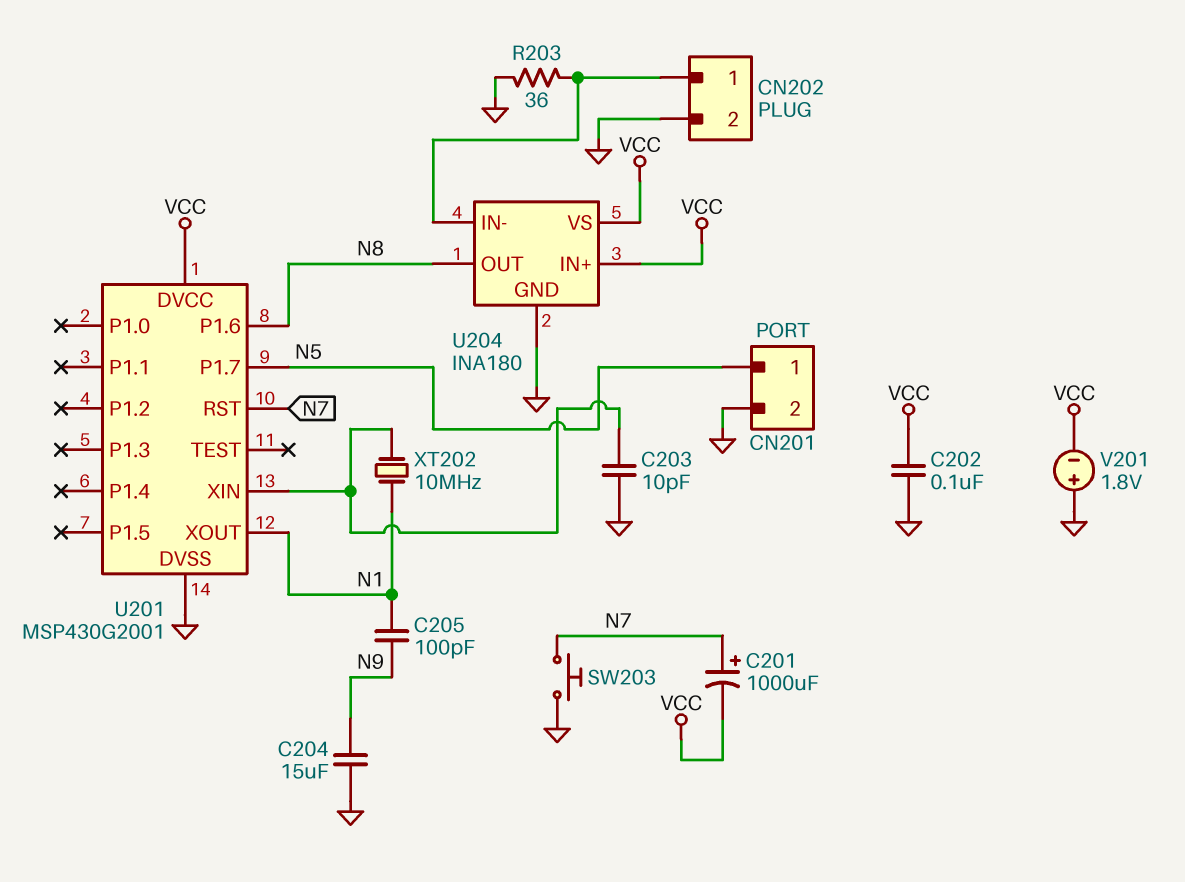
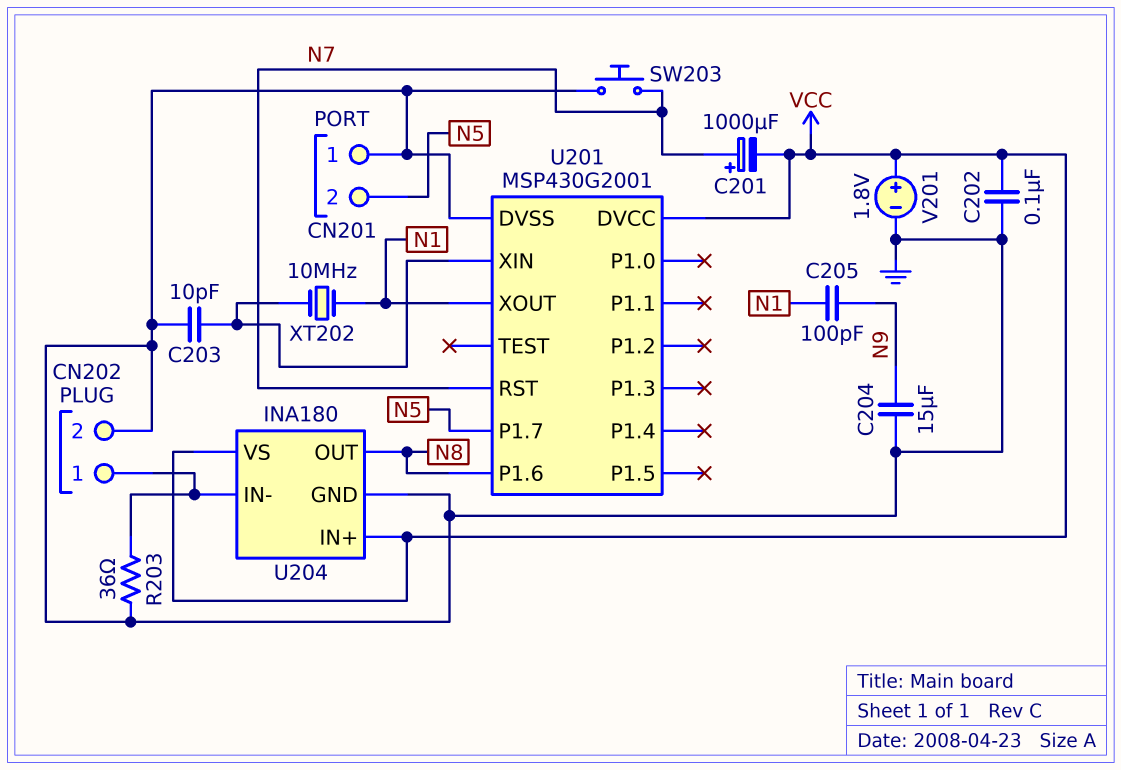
CN201 pin 1: N5 -> GND
CN201 pin 2: GND -> N5
V201: 1.8V (plus GND, minus VCC) -> 1.8V (plus VCC, minus GND)

